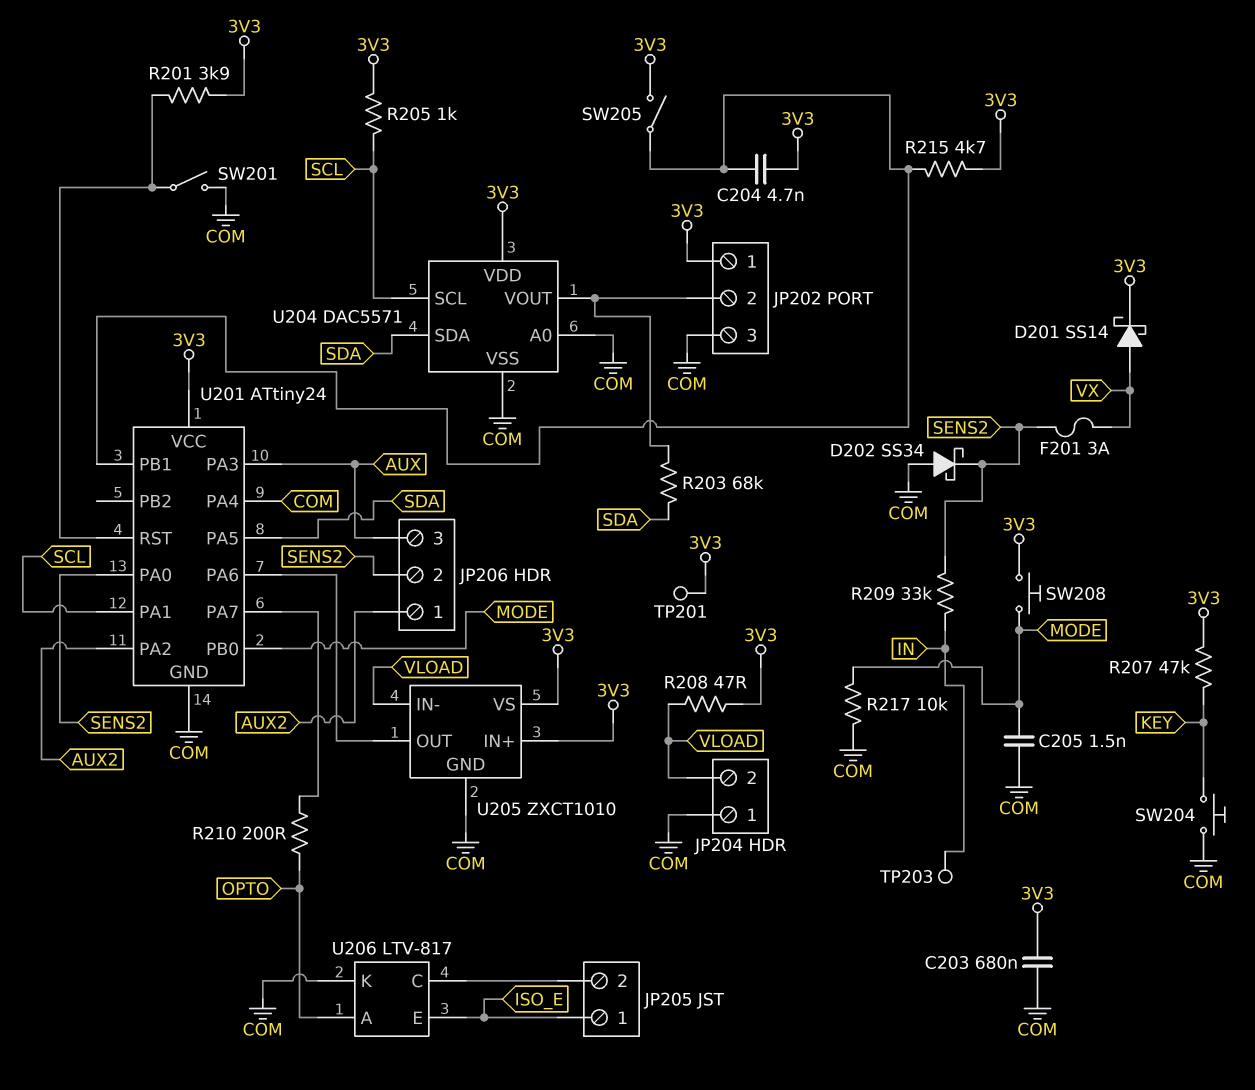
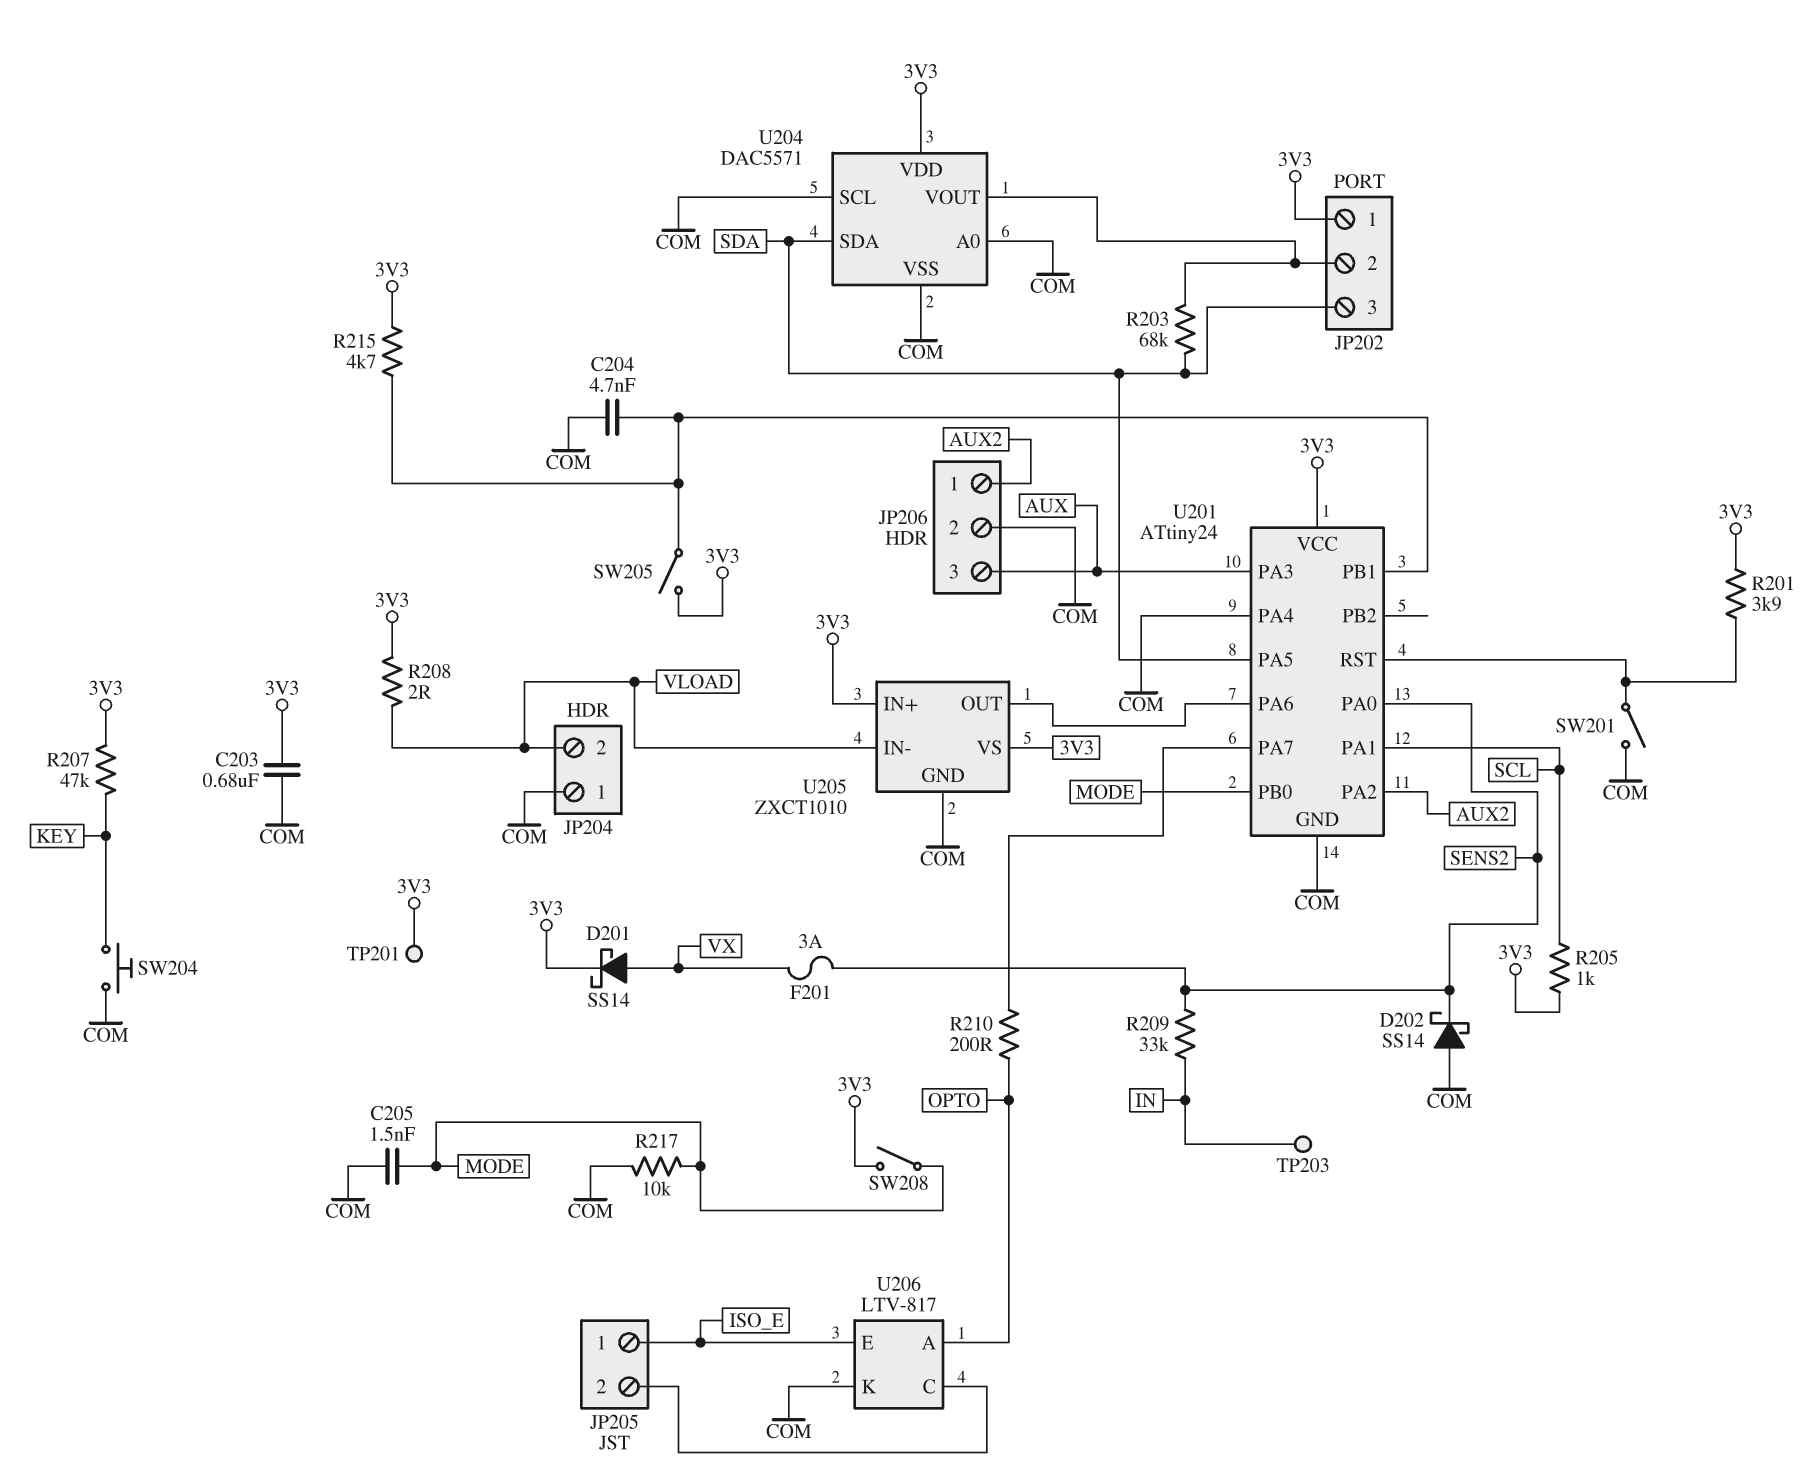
C204: 4.7nF (3V3, U201/PB1) -> 4.7nF (COM, U201/PB1)
D202: schottky SS34 (A COM, K SENS2) -> schottky SS14 (A COM, K SENS2)
JP202 pin 3: COM -> SDA
JP206 pin 2: SENS2 -> COM
R208: 47 (3V3, VLOAD) -> 2 (3V3, VLOAD)
SW208: button (3V3, MODE) -> switch (3V3, MODE)
U204 pin SCL: SCL -> COM

